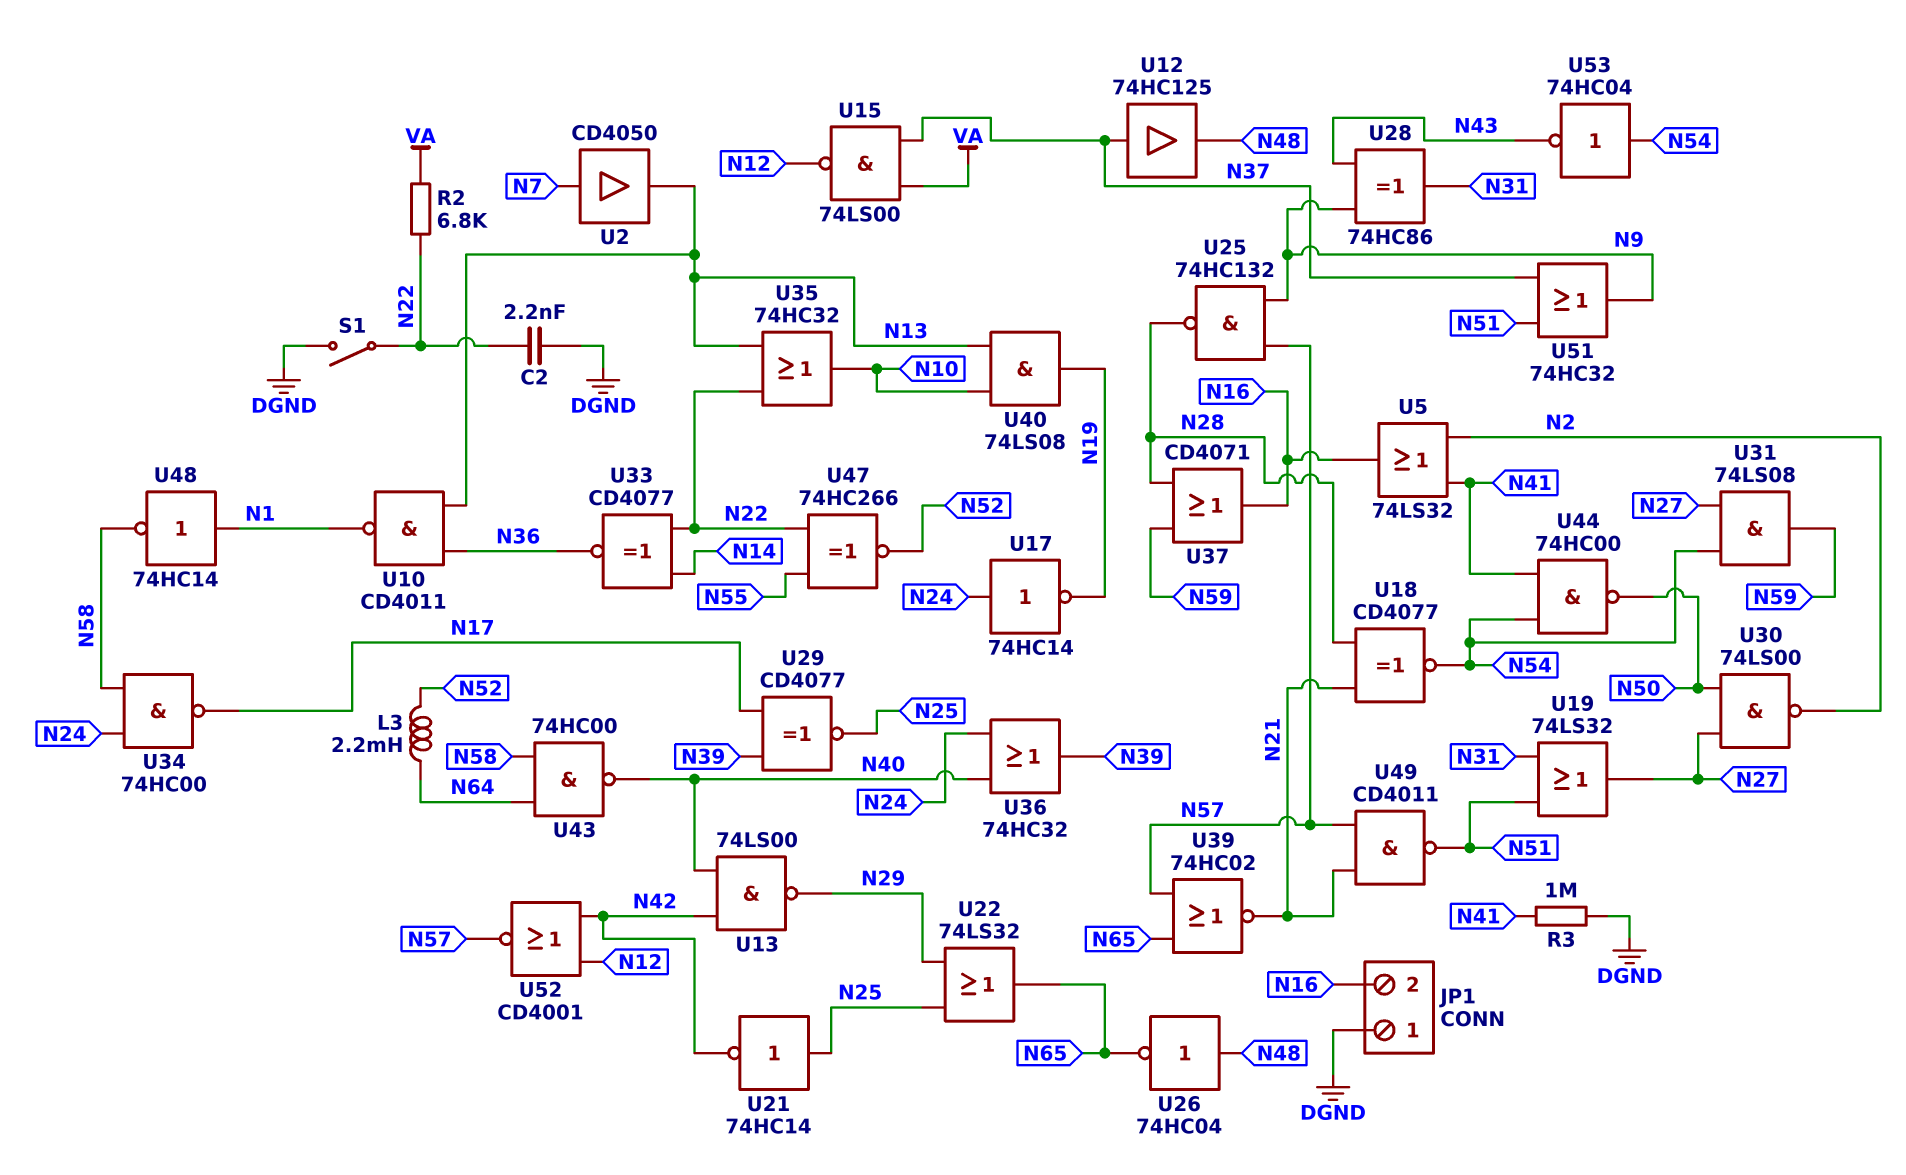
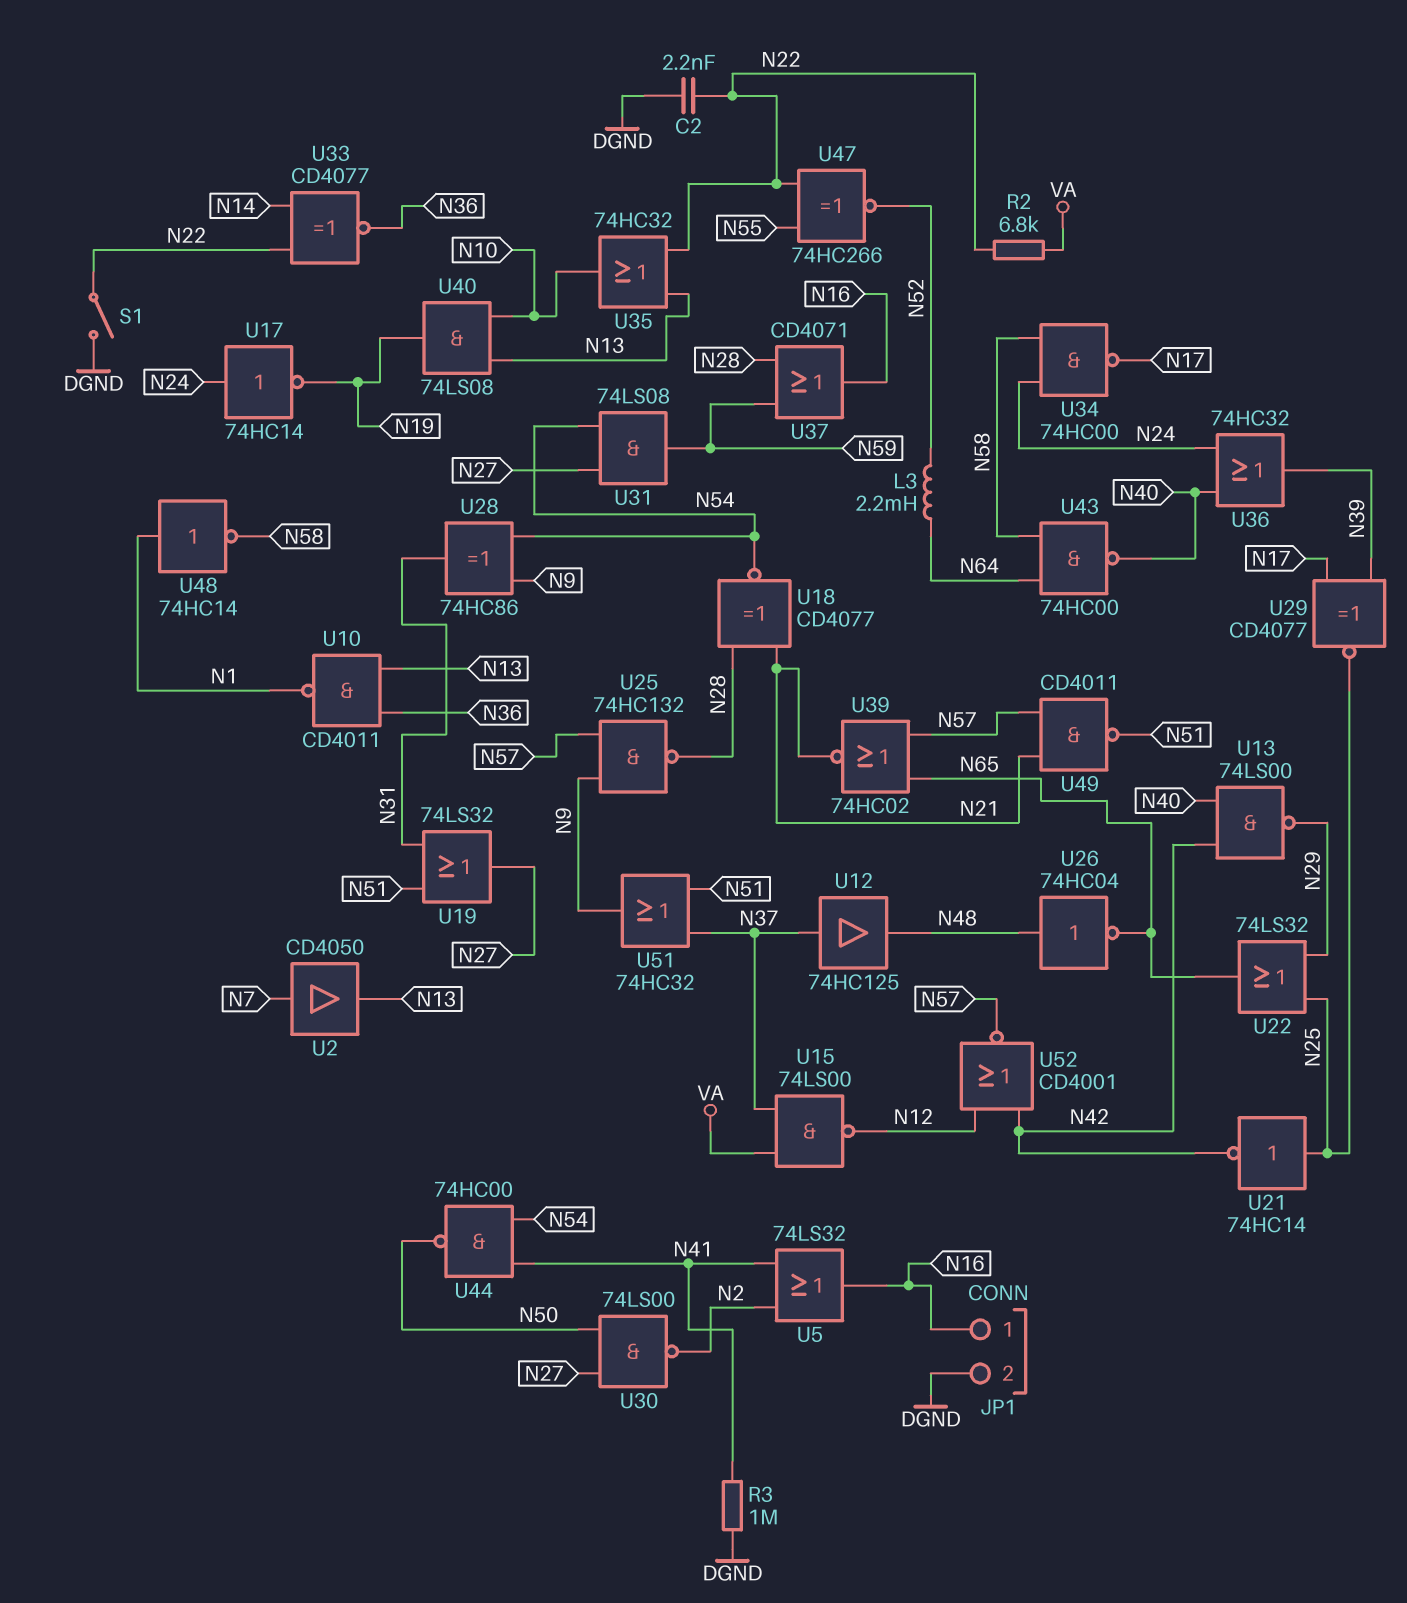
JP1 pin 1: DGND -> N16
JP1 pin 2: N16 -> DGND
U28: XOR 74HC86 (in N9, in N43, out N31) -> XOR 74HC86 (in N9, in N54, out N31)
U53: NOT 74HC04 (in N54, out N43) -> none

